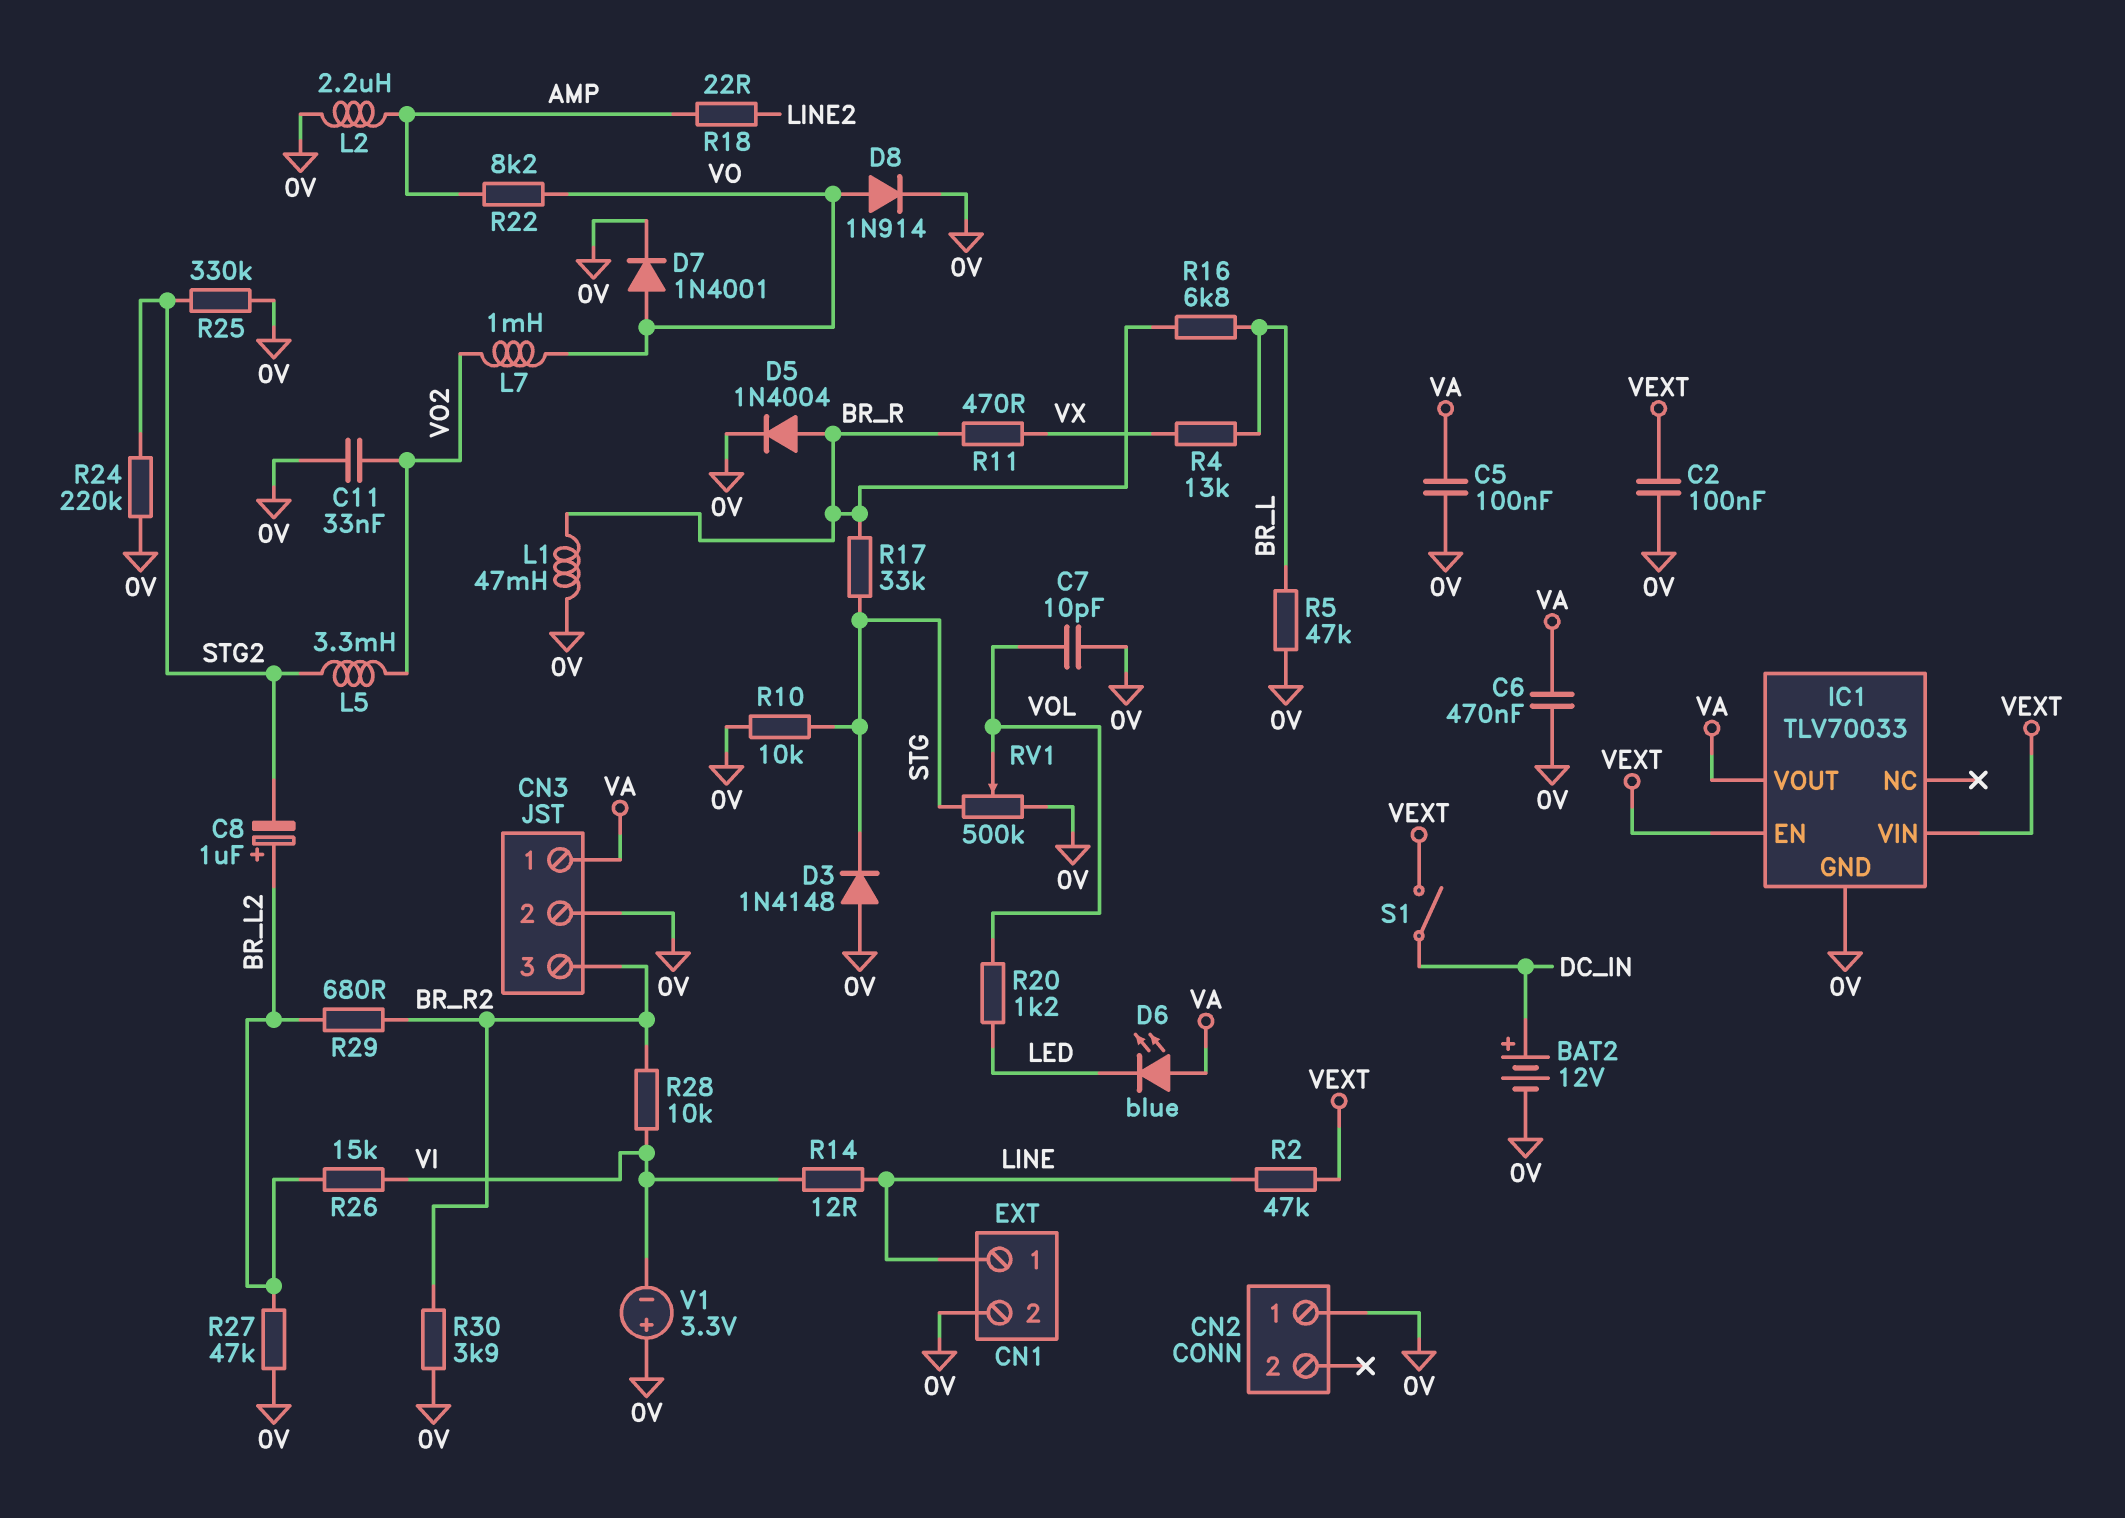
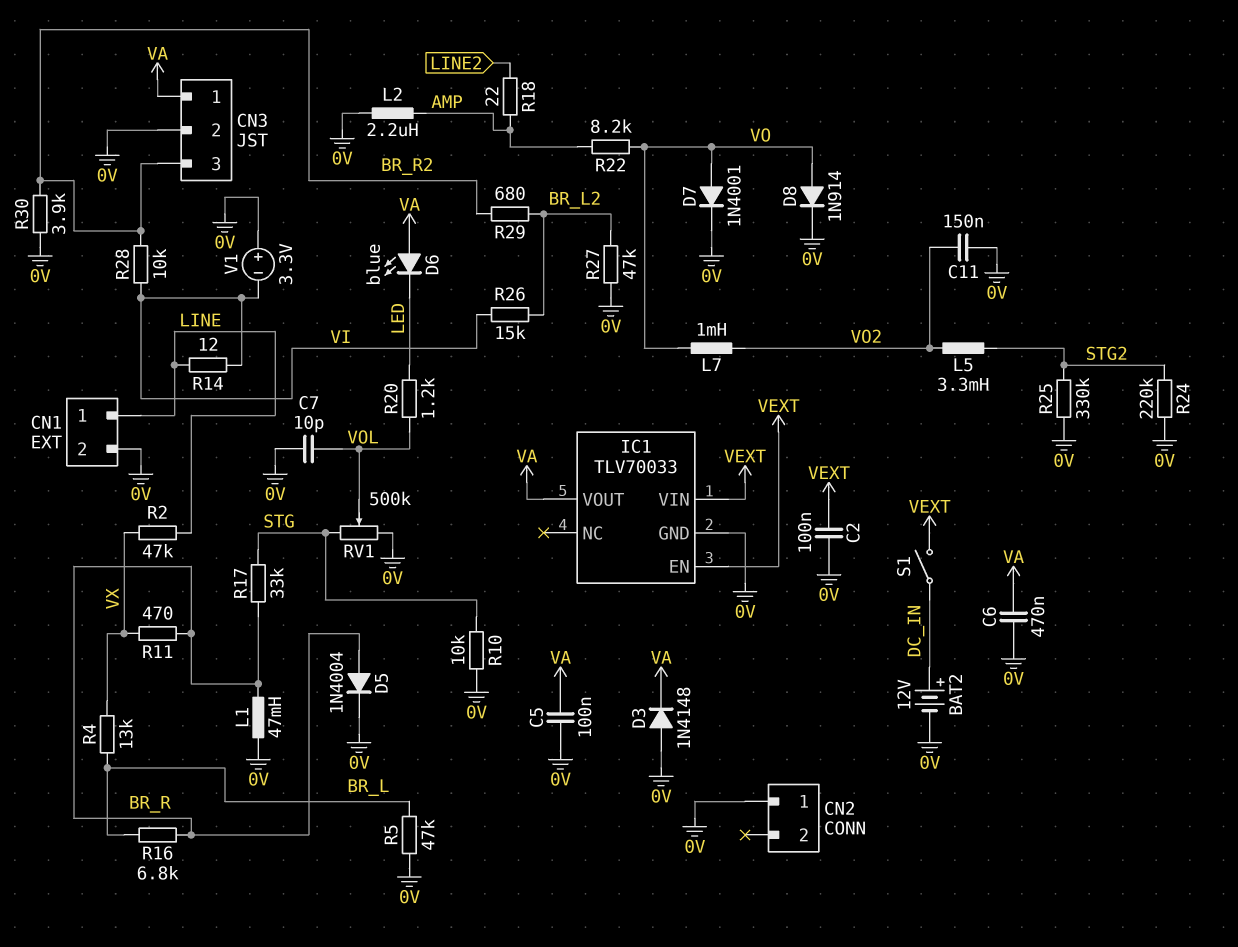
C8: 1uF (plus BR_L2, minus STG2) -> none
C11: 33nF (0V, VO2) -> 150nF (0V, VO2)
D3: diode 1N4148 (A 0V, K STG) -> diode 1N4148 (A 0V, K VA)
R2: 47k (LINE, VEXT) -> 47k (LINE, VX)

